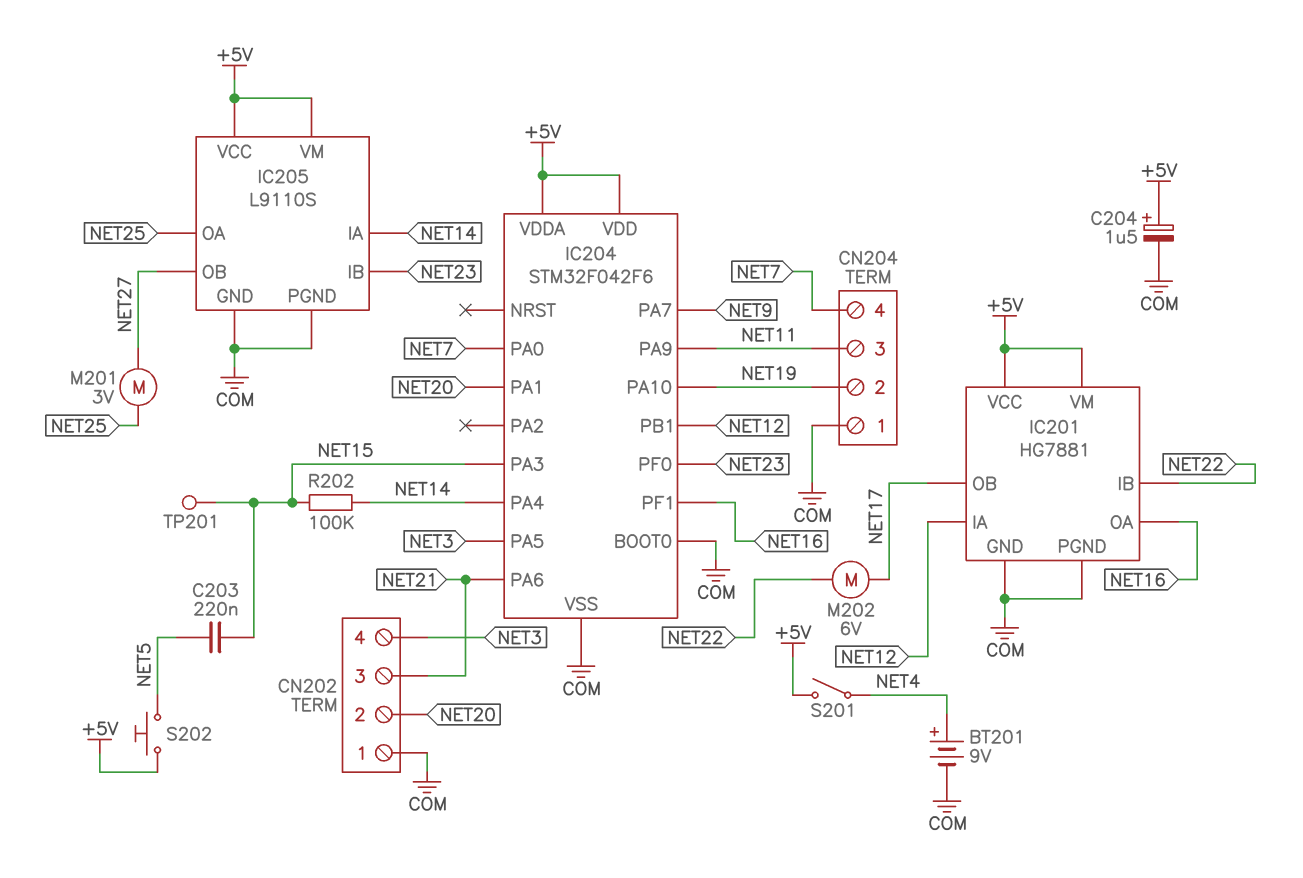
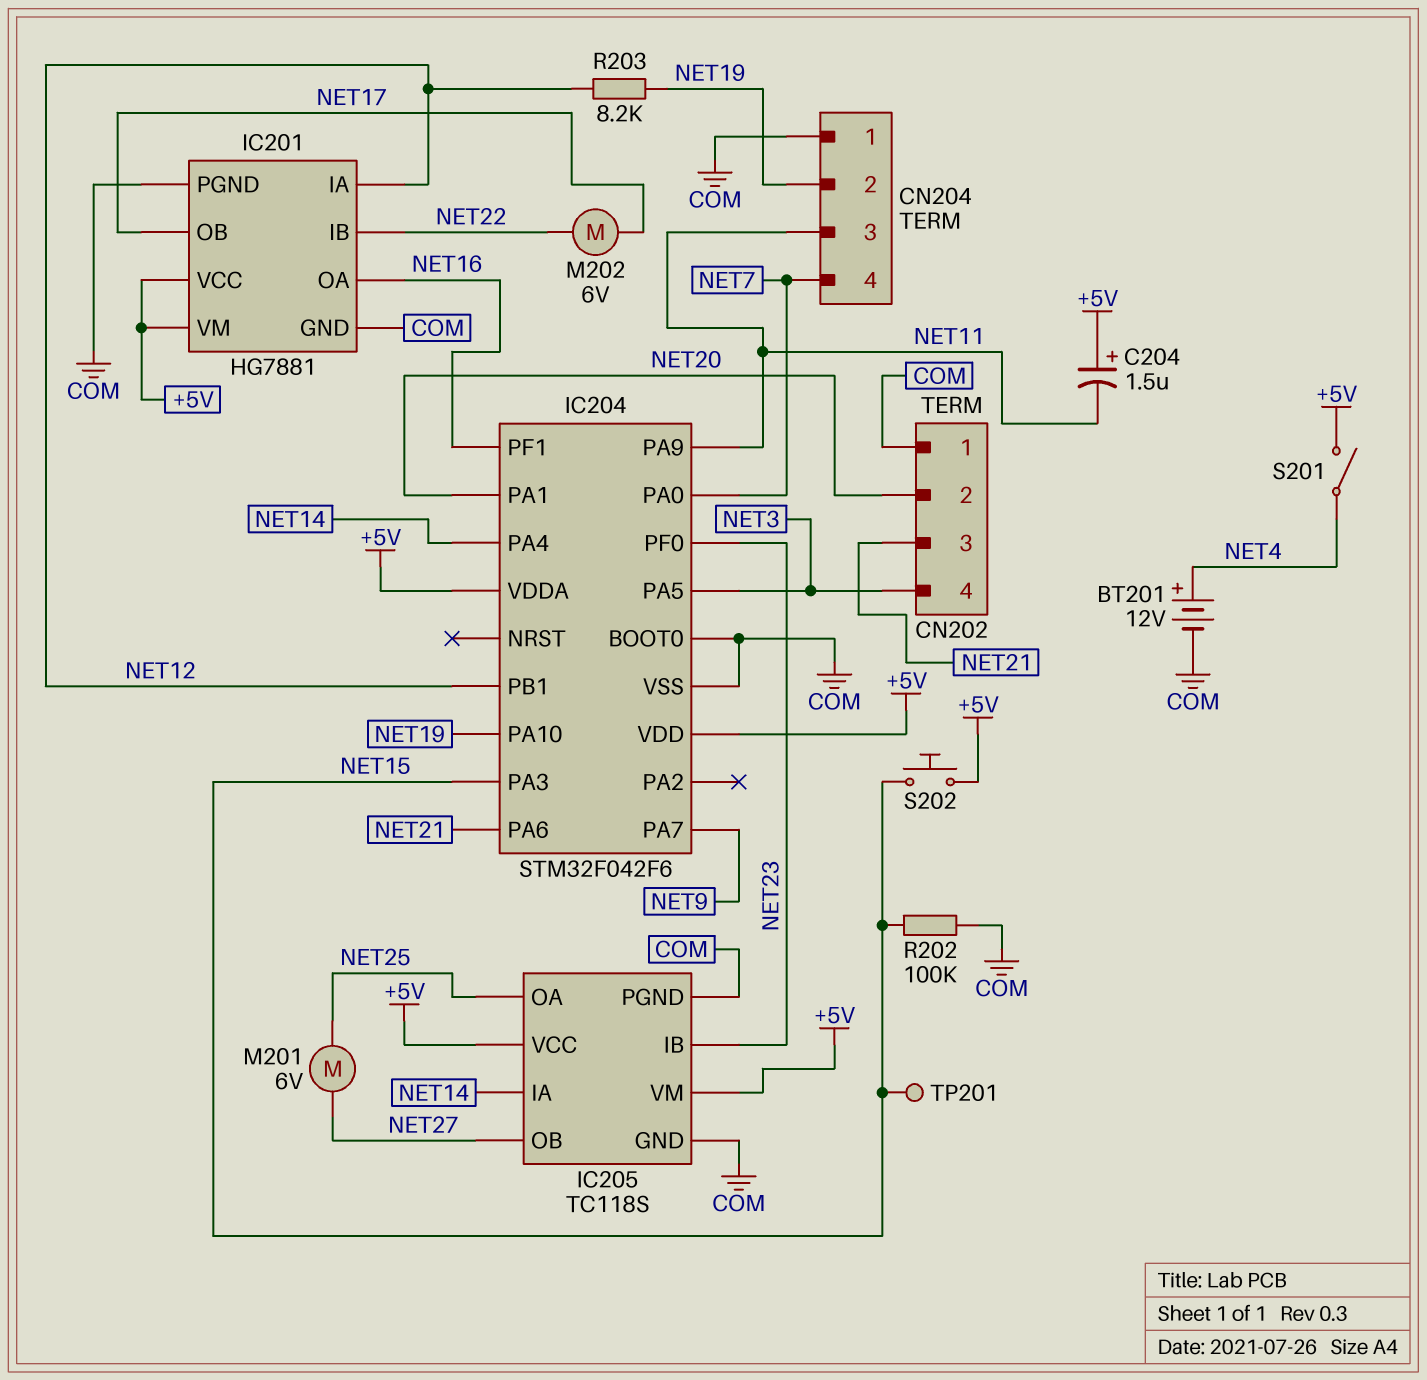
BT201: 9V (plus NET4, minus COM) -> 12V (plus NET4, minus COM)
C203: 220nF (NET5, NET15) -> none
C204: 1.5uF (plus +5V, minus COM) -> 1.5uF (plus +5V, minus NET11)
IC205: L9110S -> TC118S
M201: motor 3V (NET25, NET27) -> motor 6V (NET25, NET27)
R202: 100k (NET14, NET15) -> 100k (COM, NET15)
R203: none -> 8.2k (NET12, NET19)
S202: button (+5V, NET5) -> button (+5V, NET15)

